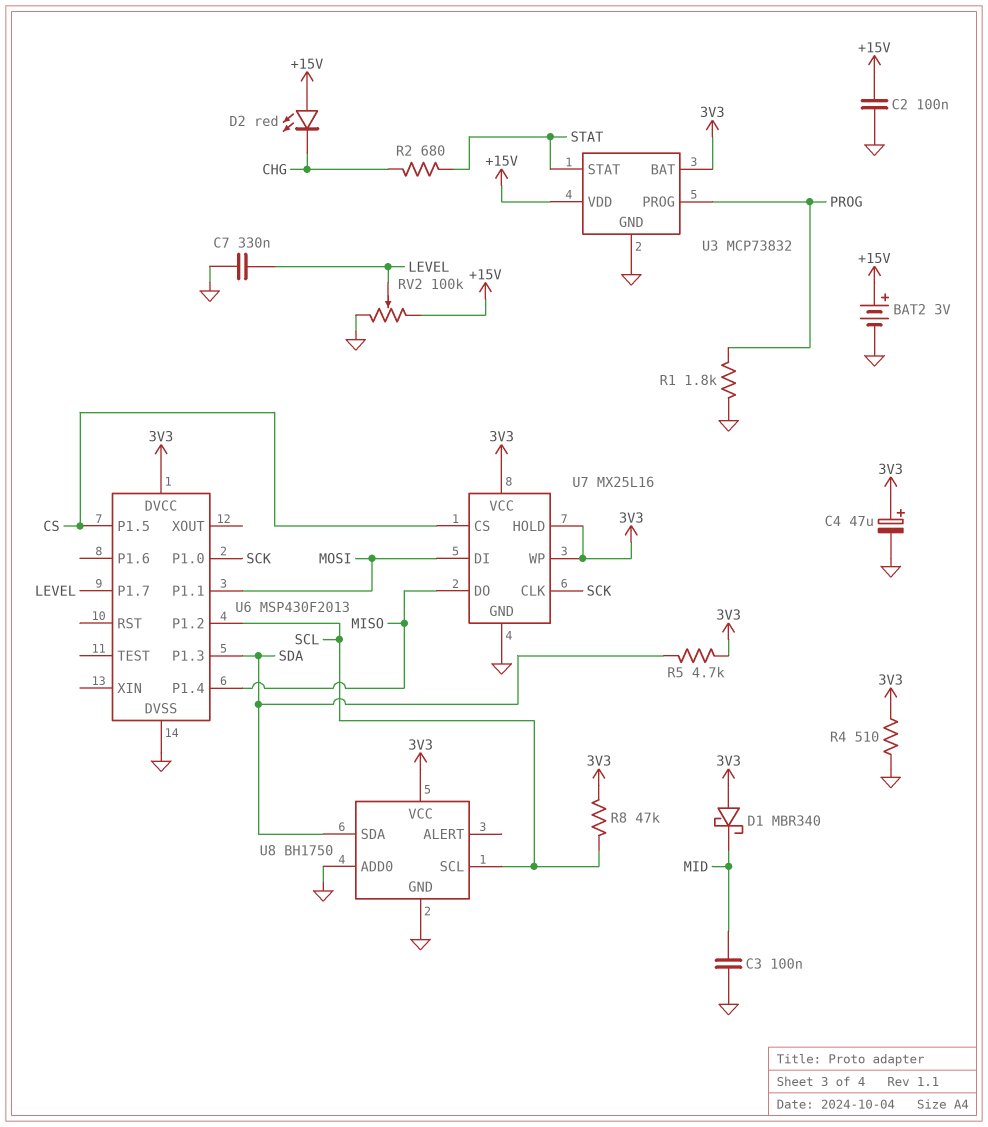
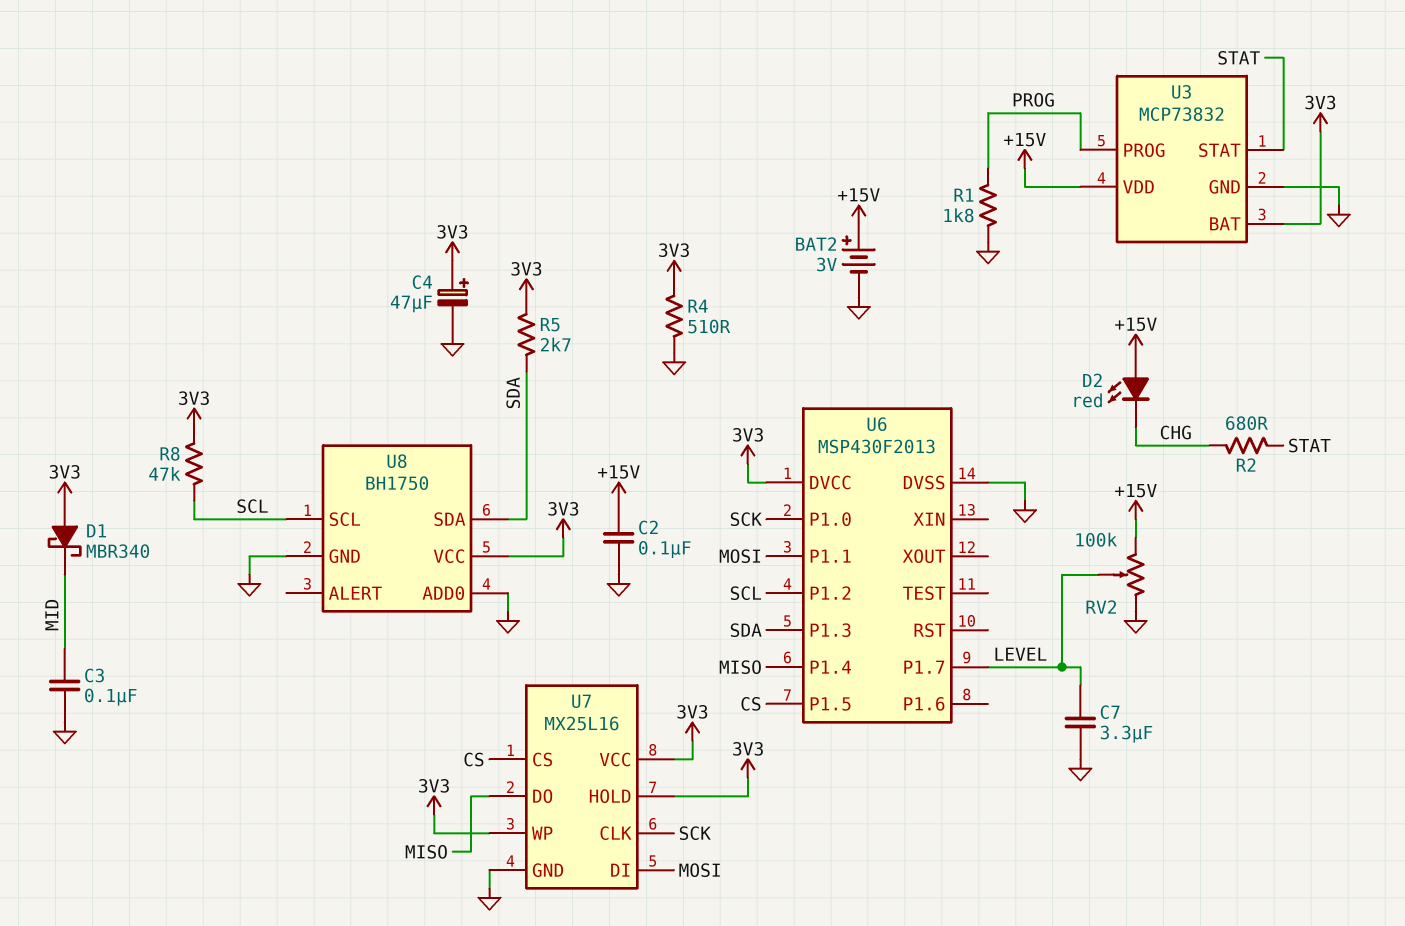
C7: 330nF (GND, LEVEL) -> 3.3uF (GND, LEVEL)
R5: 4.7k (3V3, SDA) -> 2.7k (3V3, SDA)

